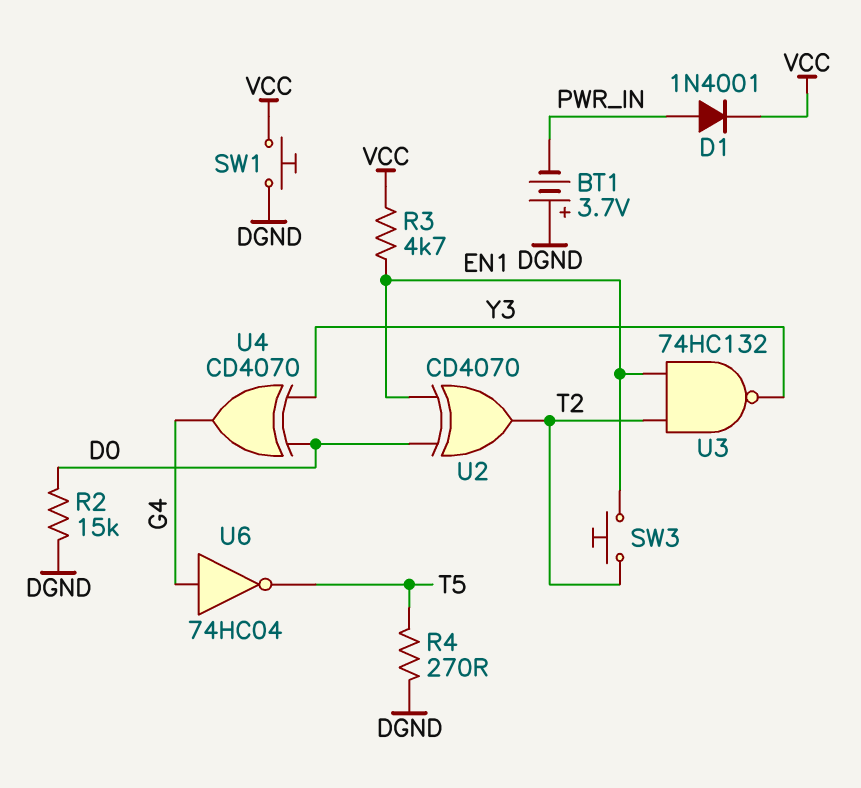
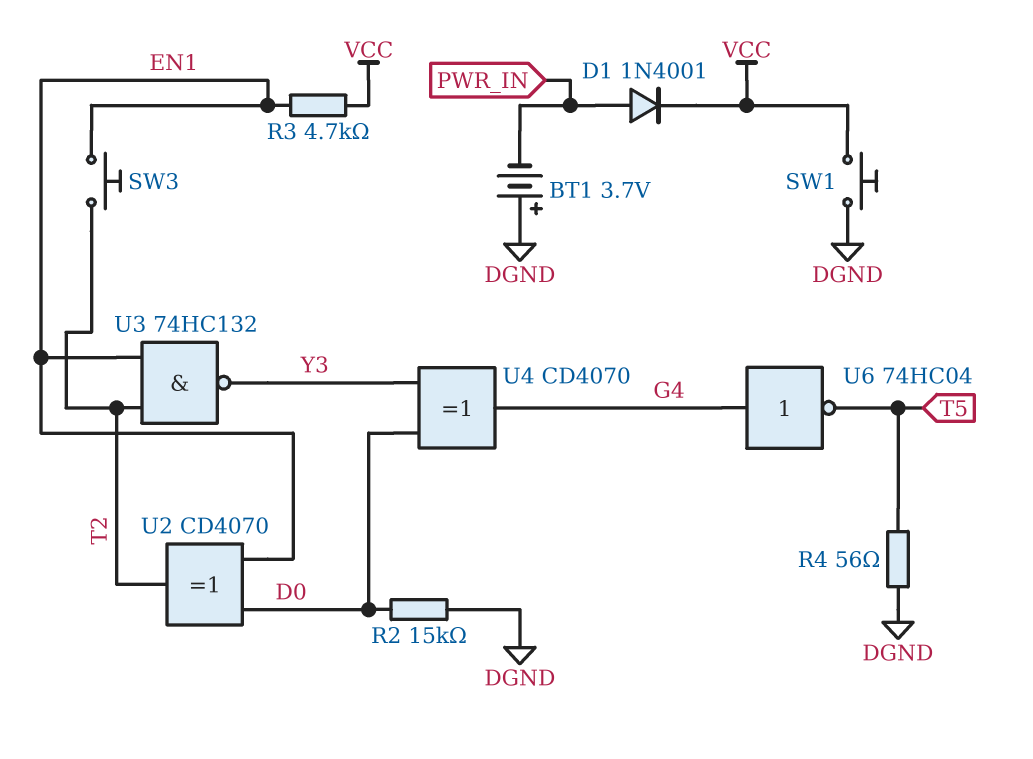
R4: 270 (DGND, T5) -> 56 (DGND, T5)

